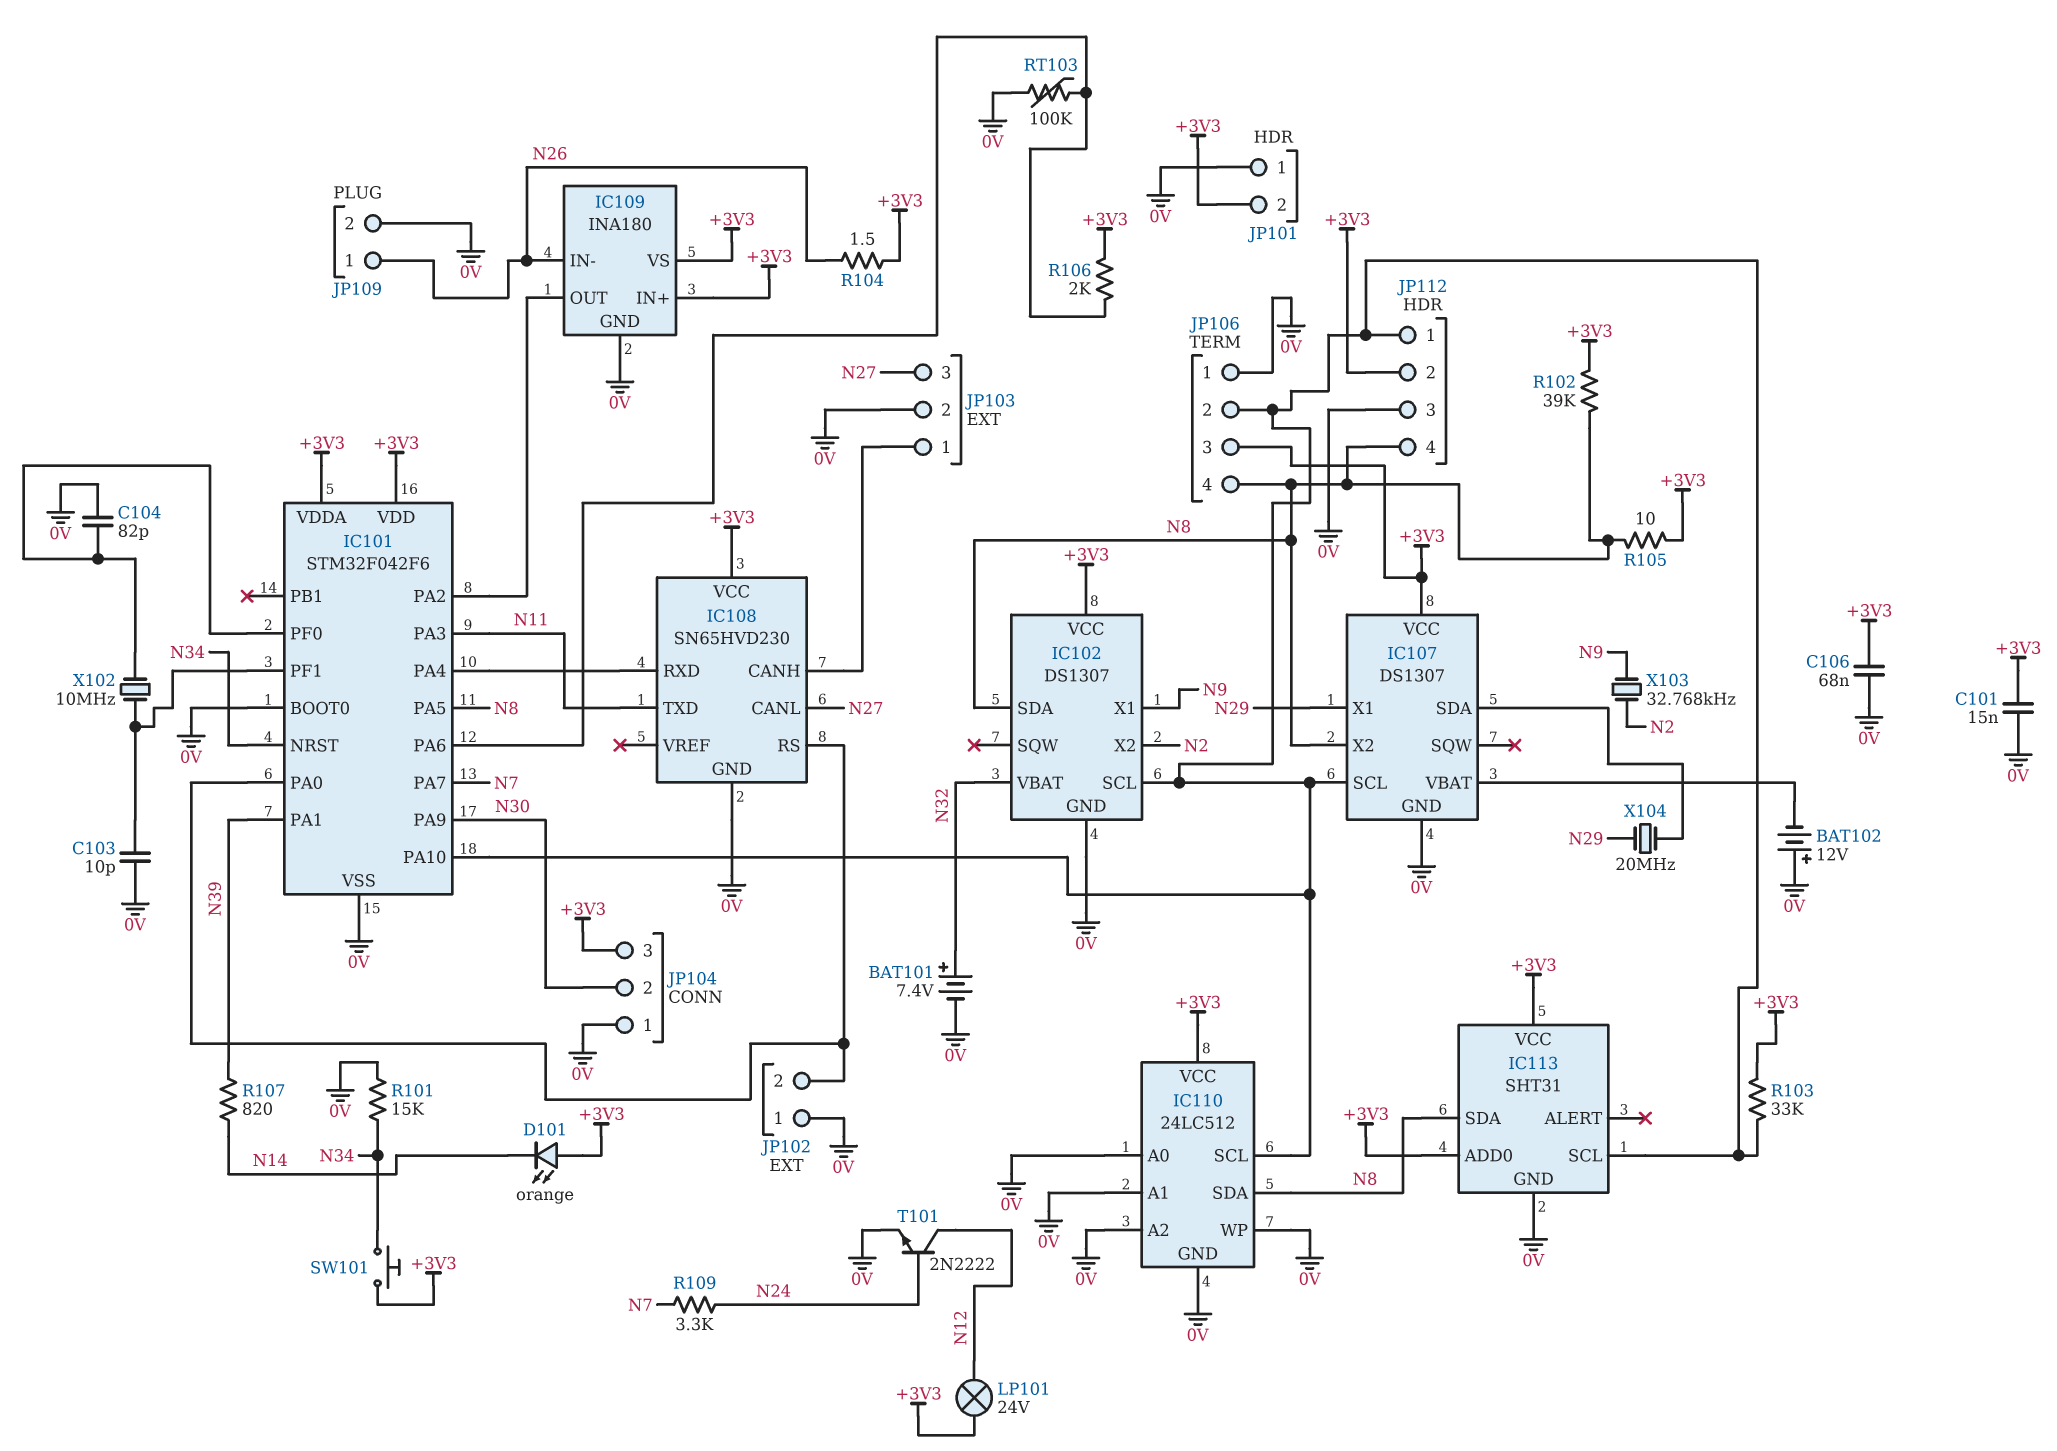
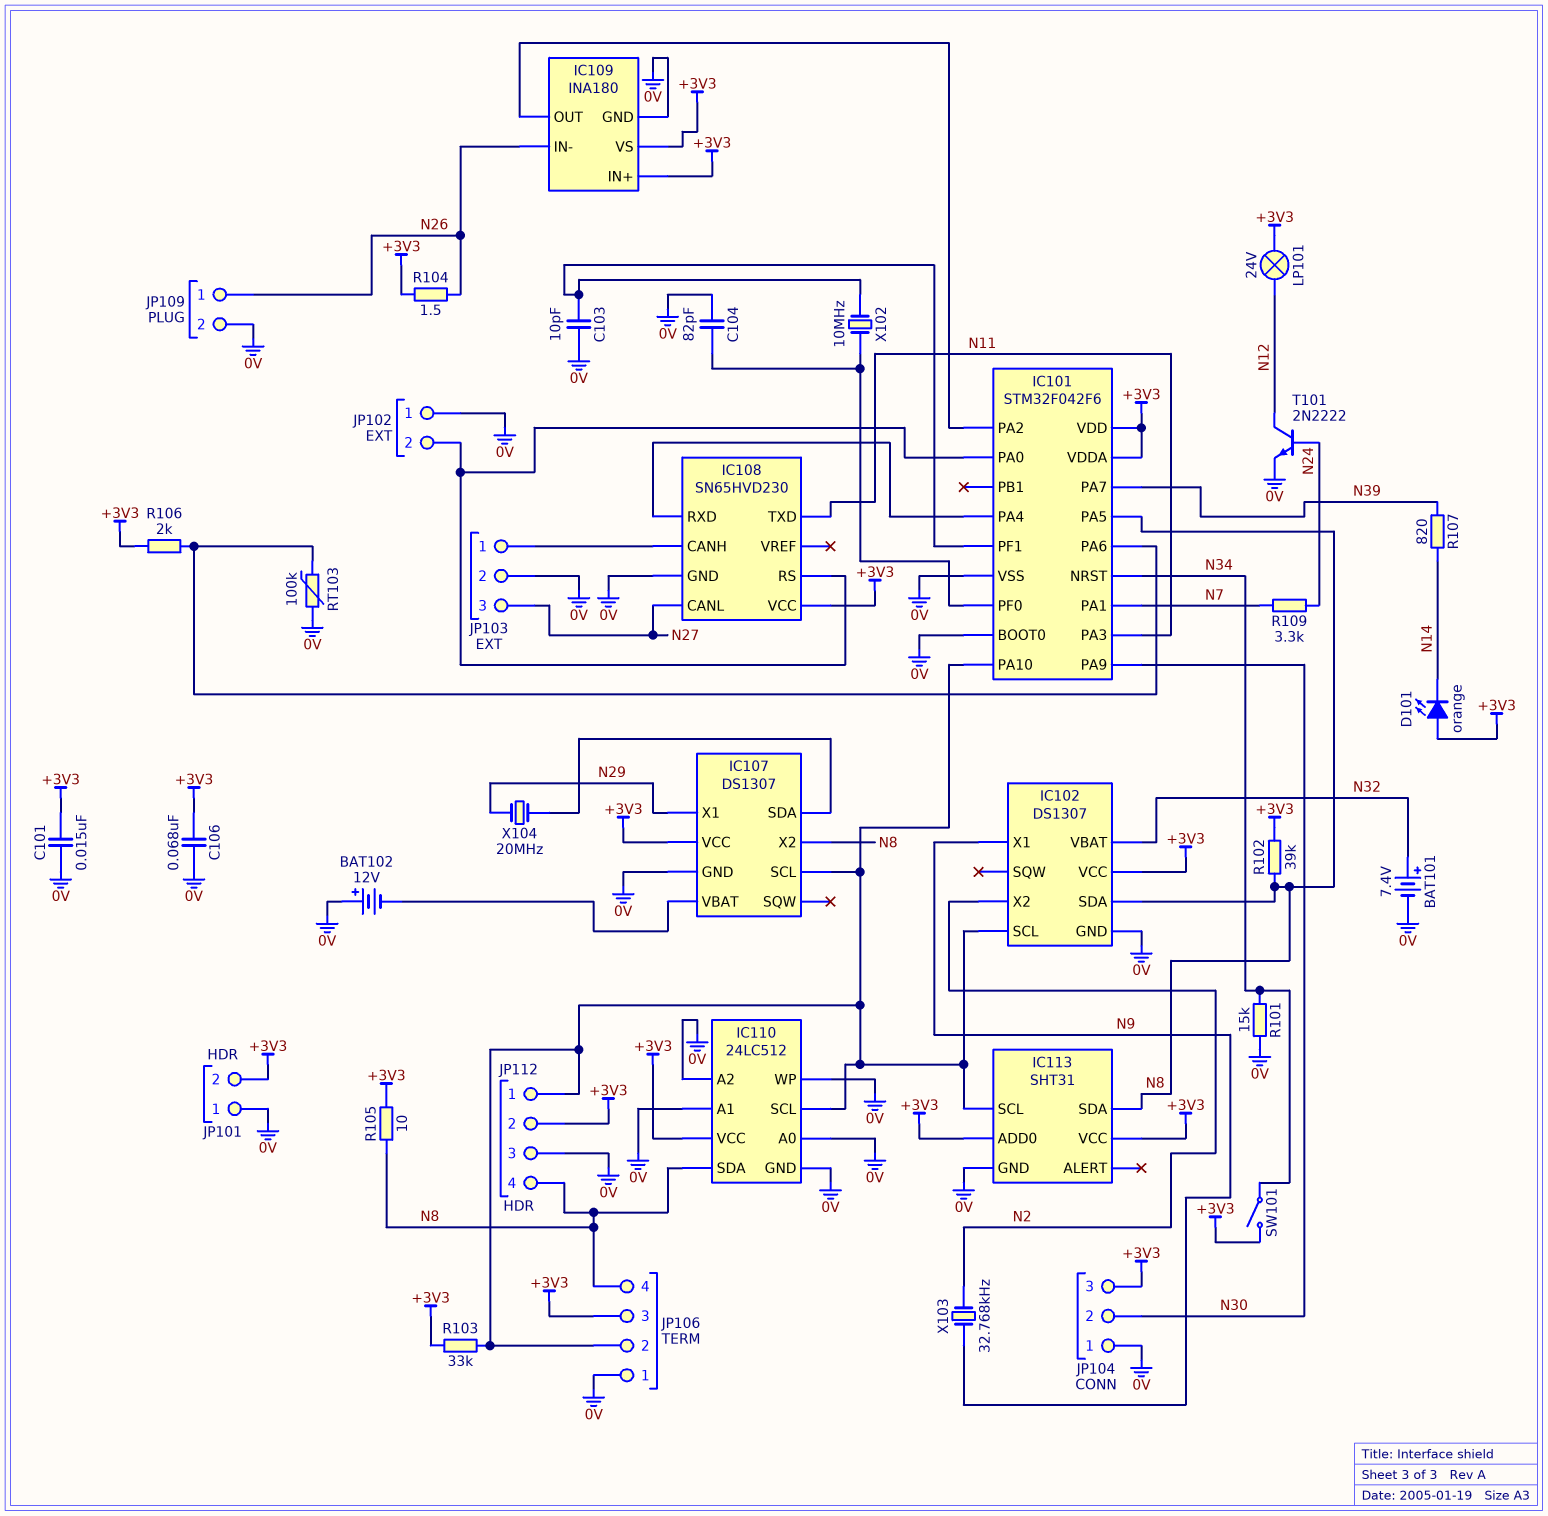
IC101 pin PA1: N39 -> N7
IC101 pin PA7: N7 -> N39
SW101: button (+3V3, N34) -> switch (+3V3, N34)

